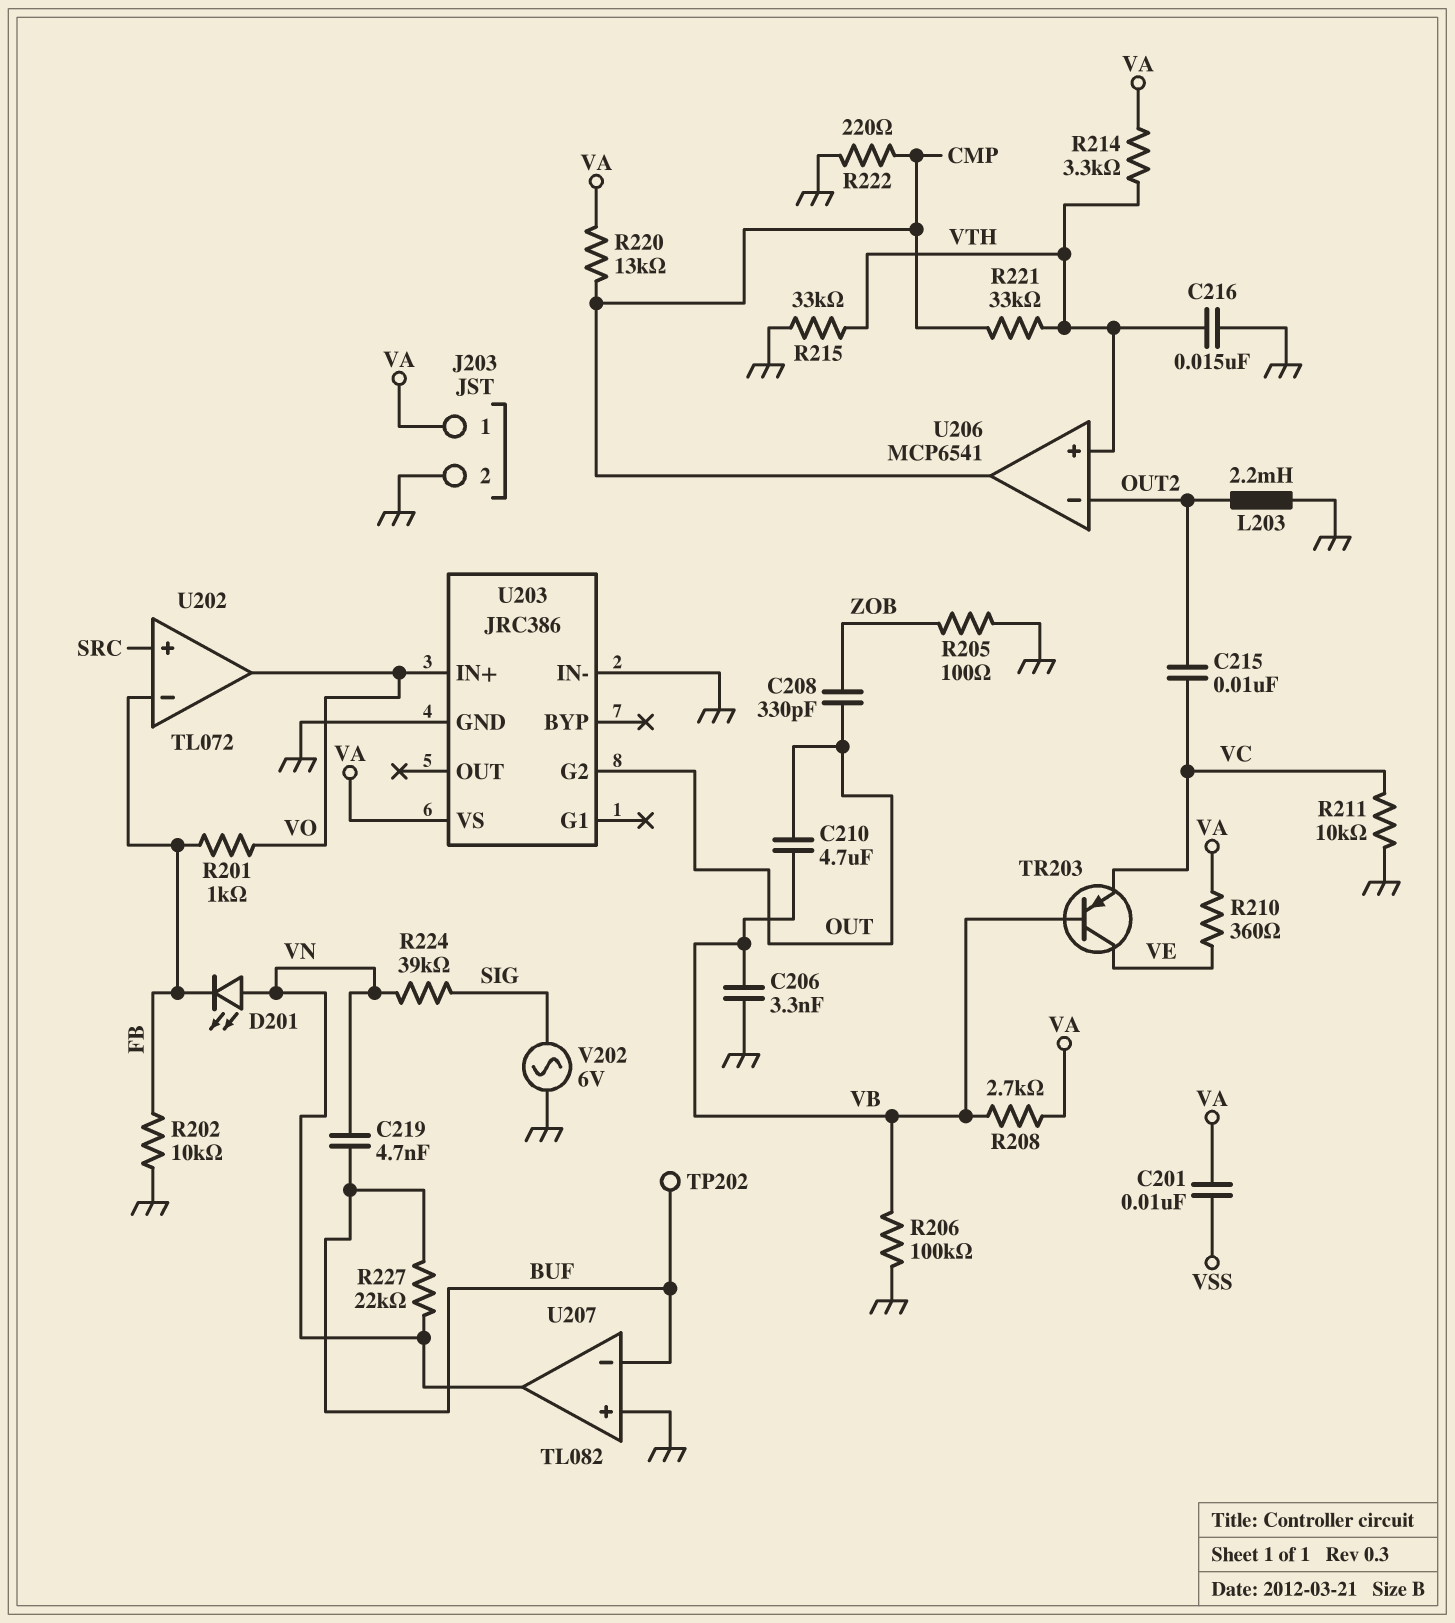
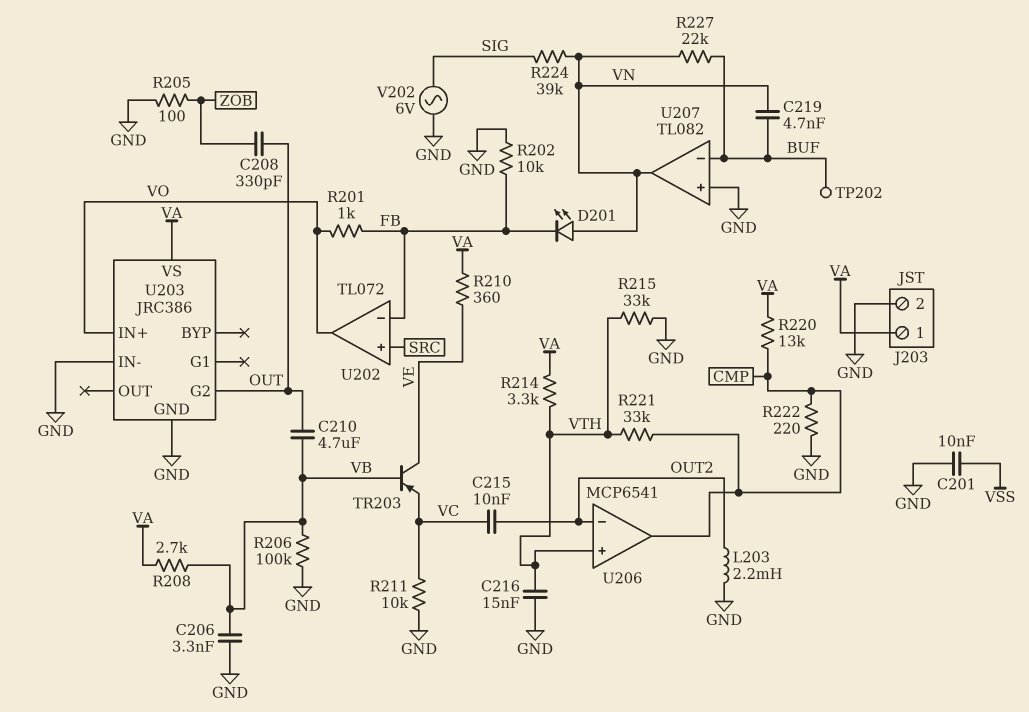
C201: 10nF (VA, VSS) -> 10nF (GND, VSS)

